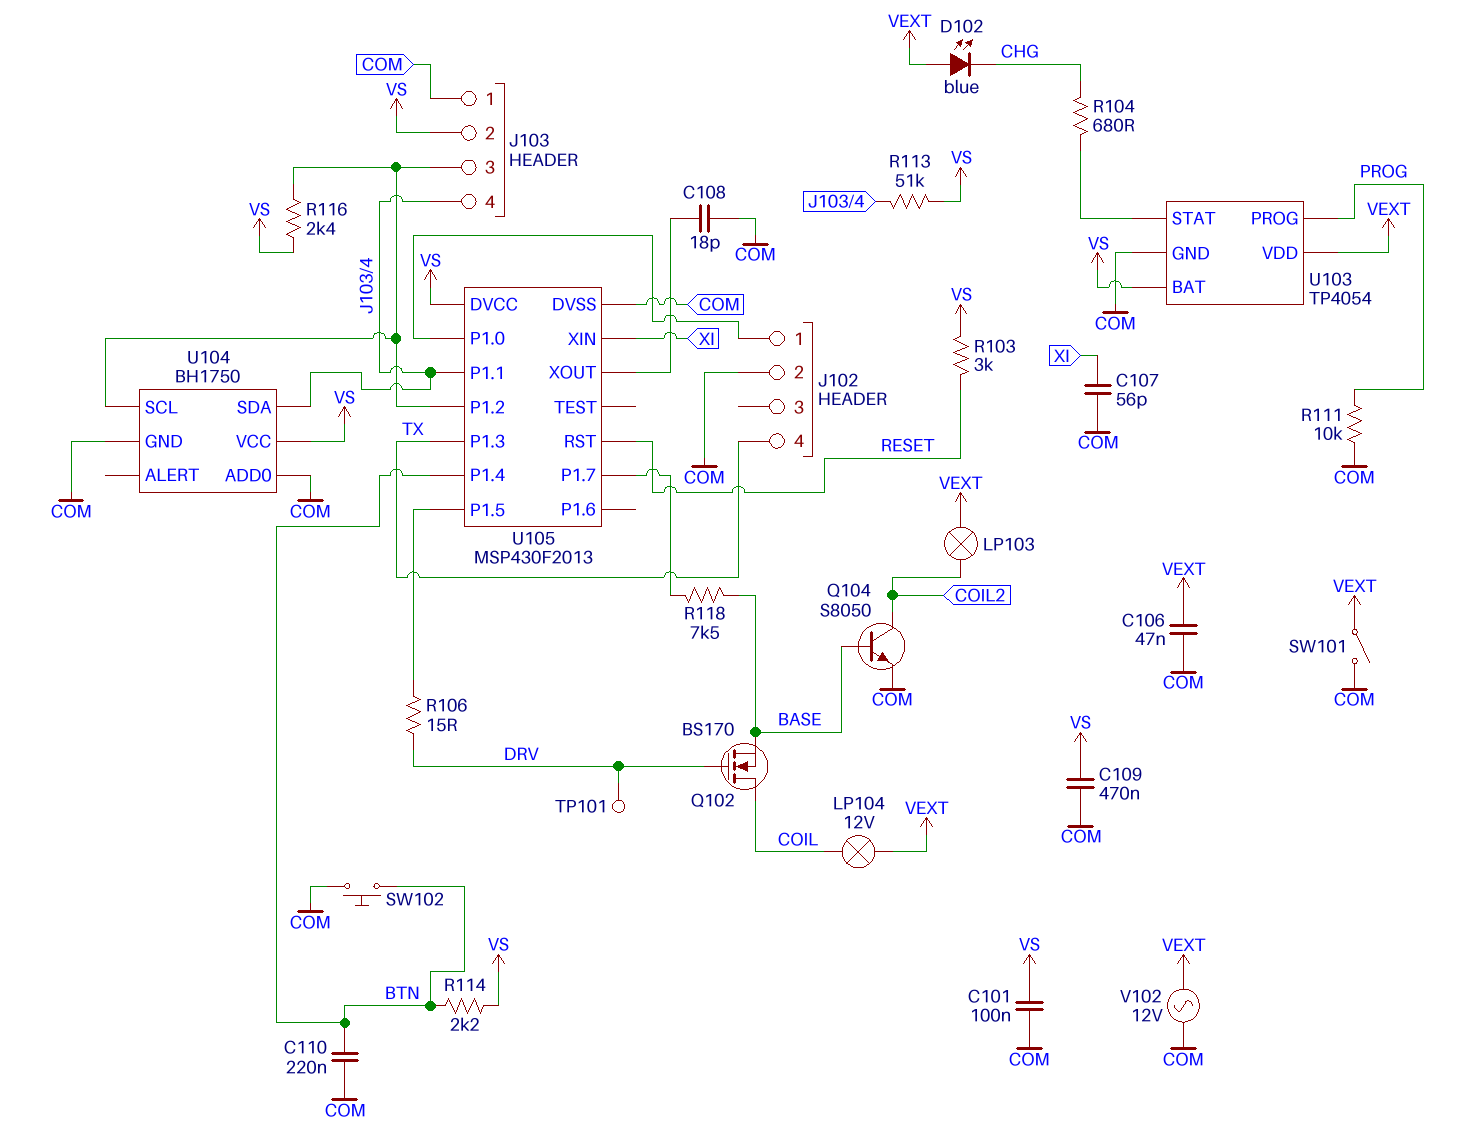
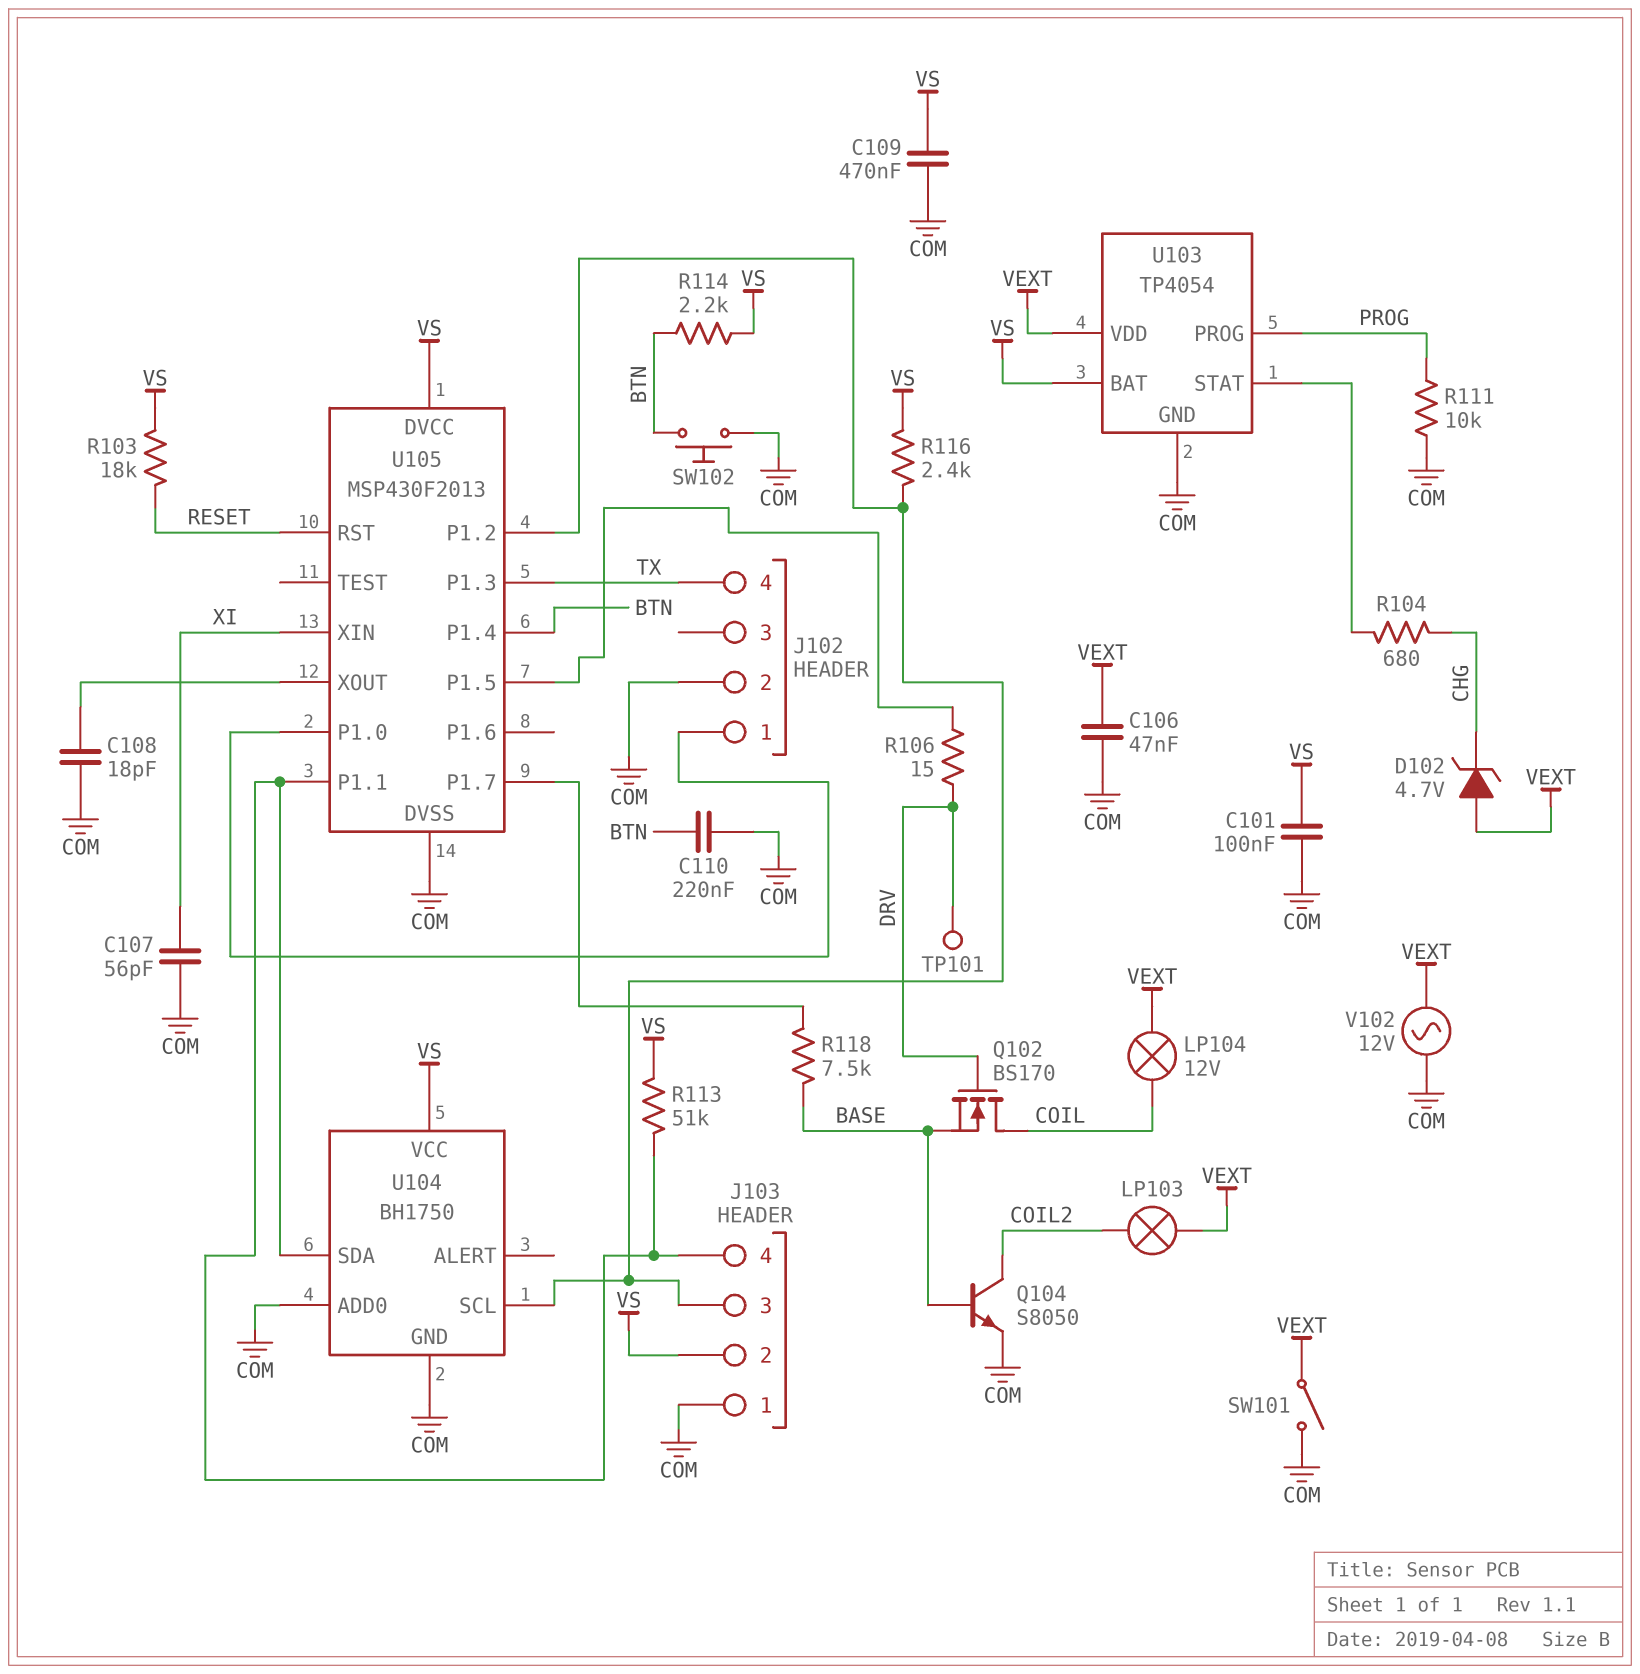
D102: LED blue (A VEXT, K CHG) -> zener 4.7V (A VEXT, K CHG)
R103: 3k (RESET, VS) -> 18k (RESET, VS)

